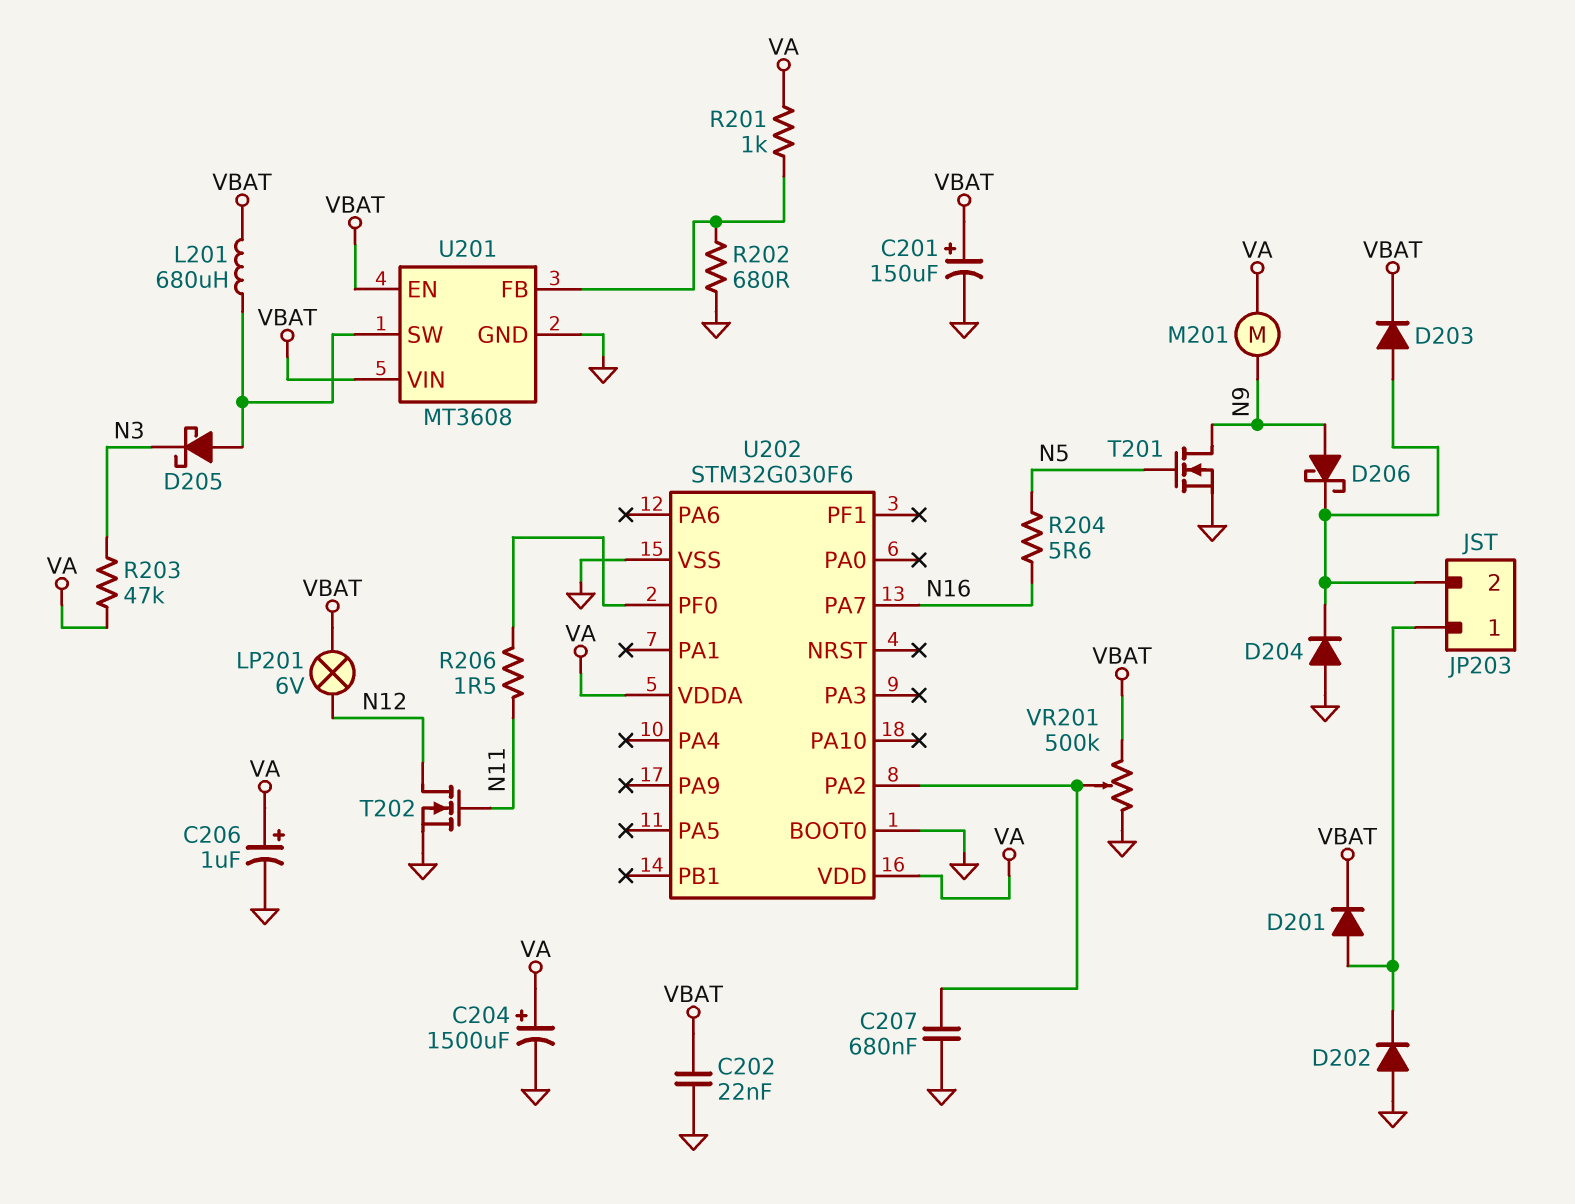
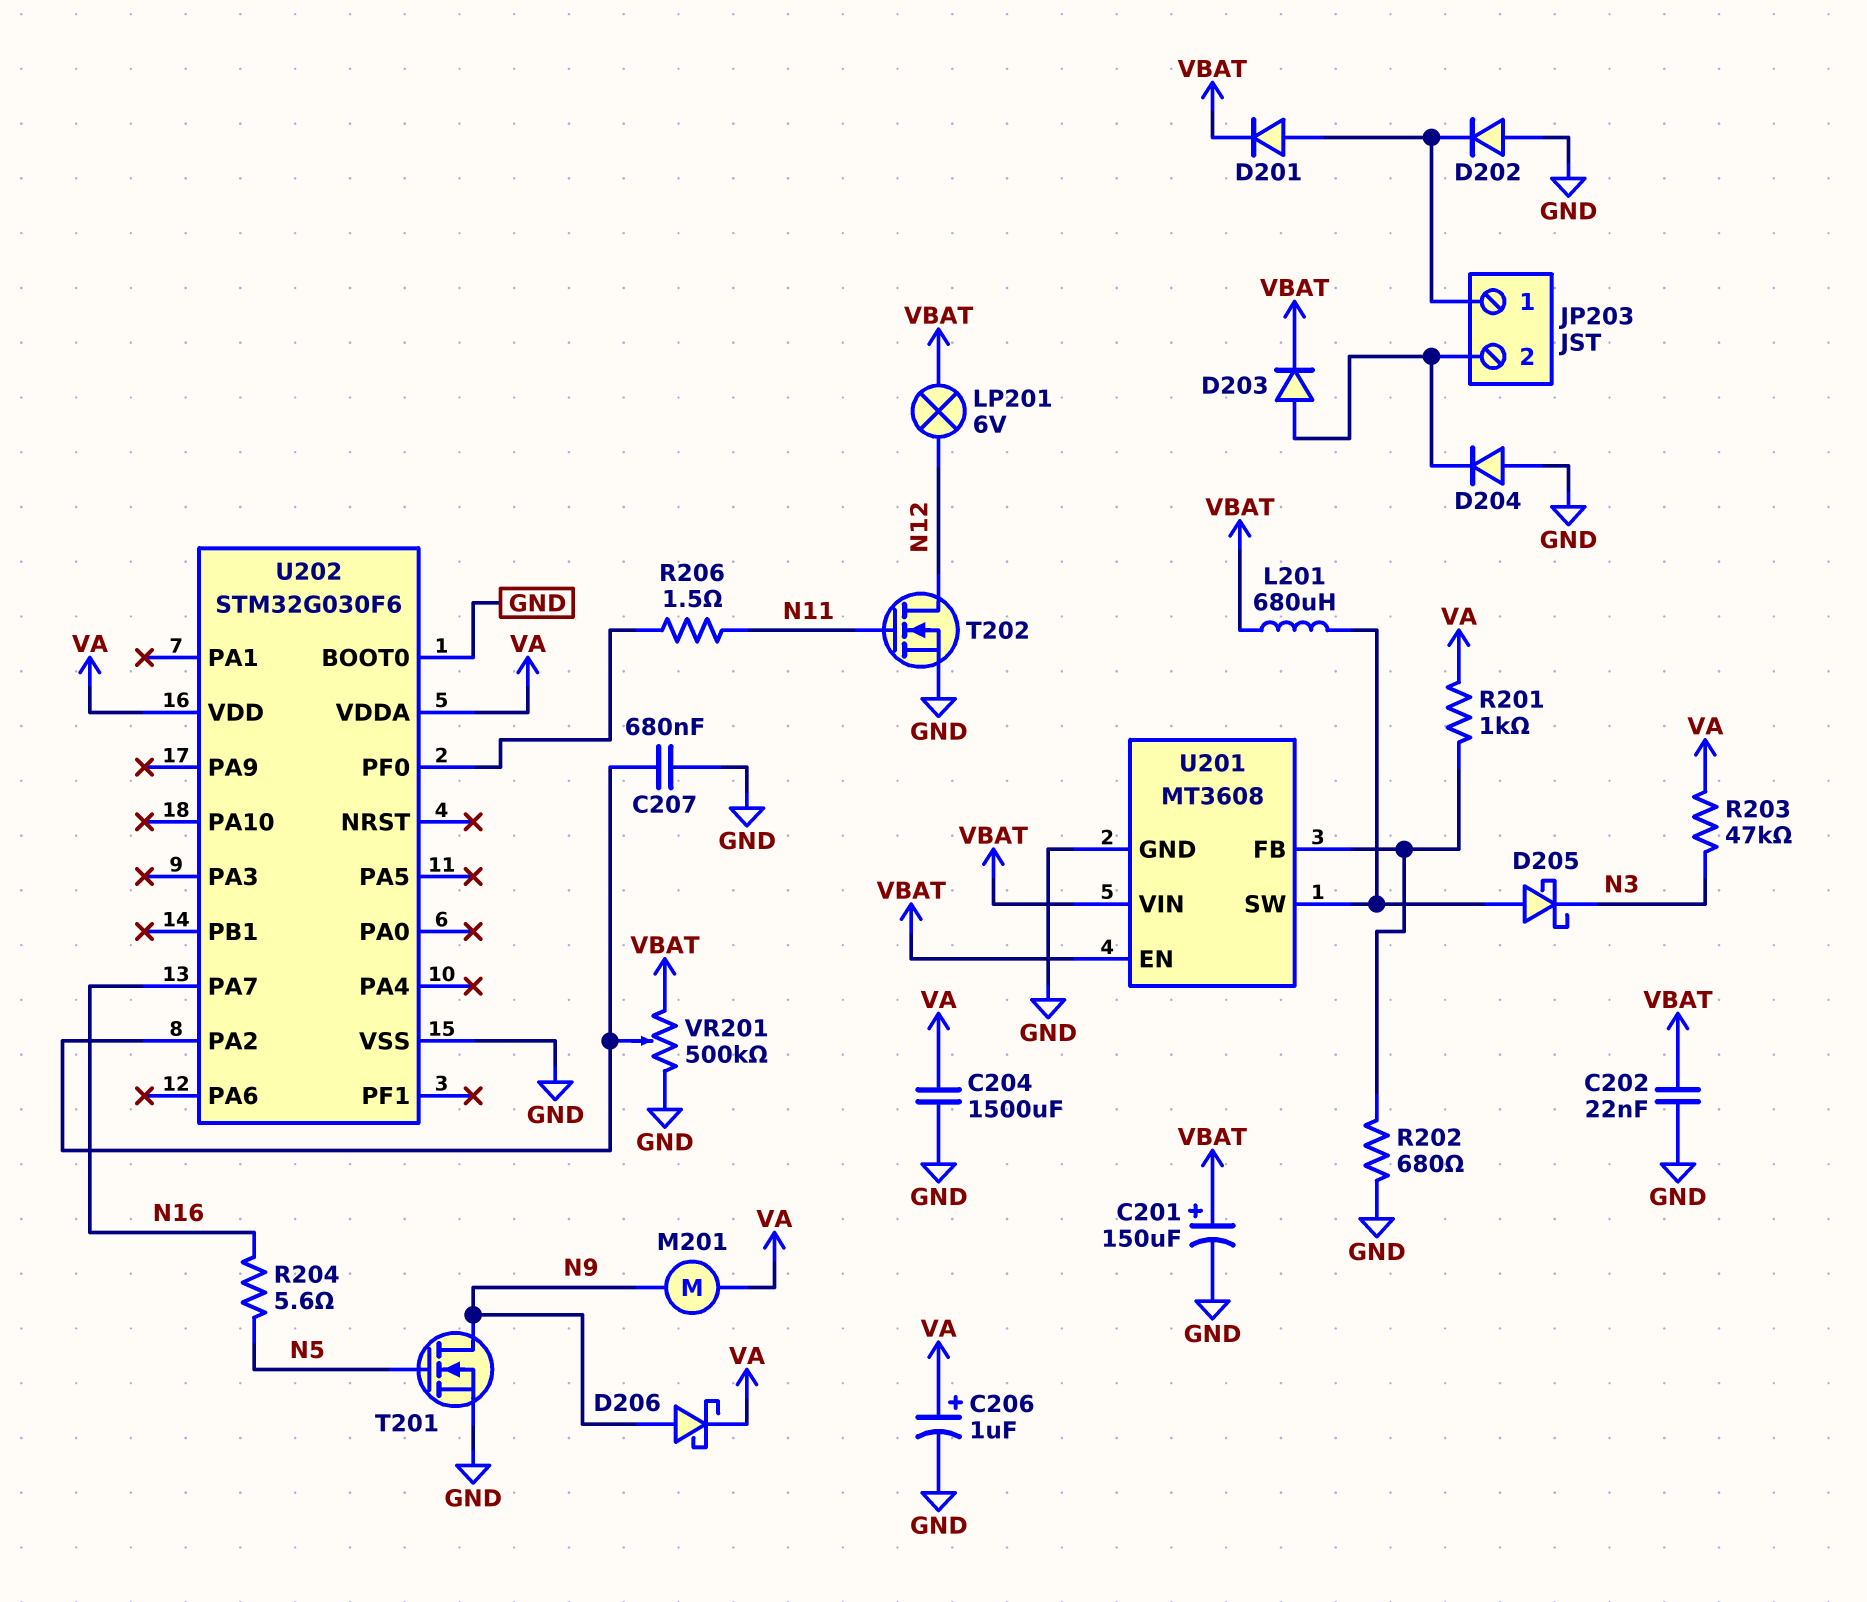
C204: 1500uF (plus VA, minus GND) -> 1500uF (GND, VA)
D206: schottky (A N9, K JP203/2) -> schottky (A N9, K VA)

